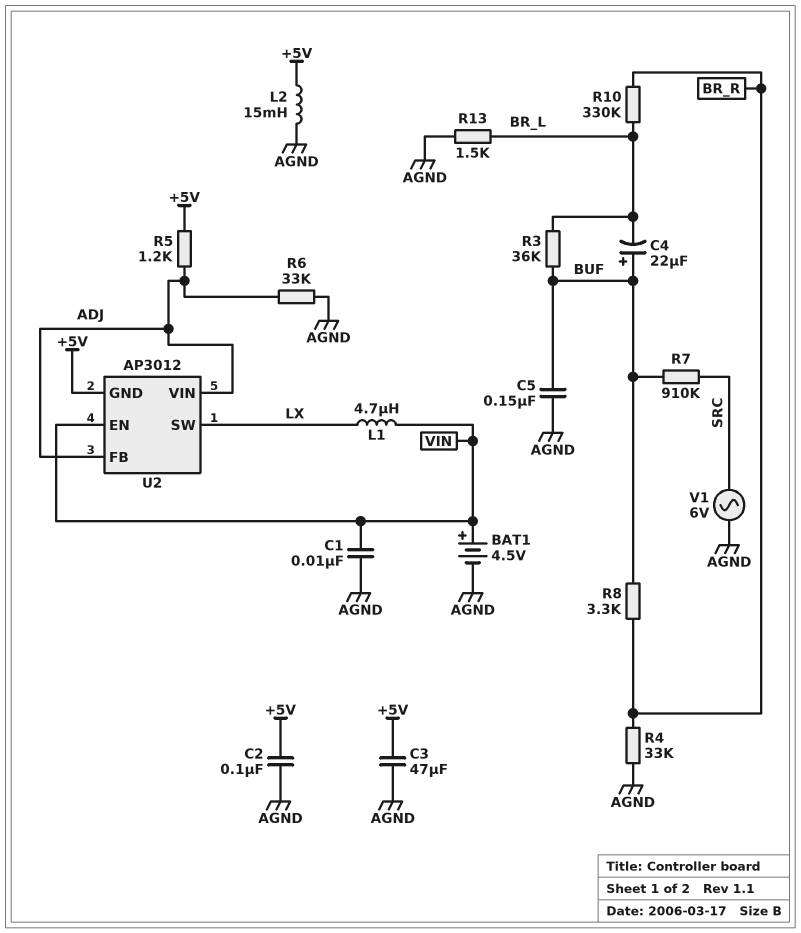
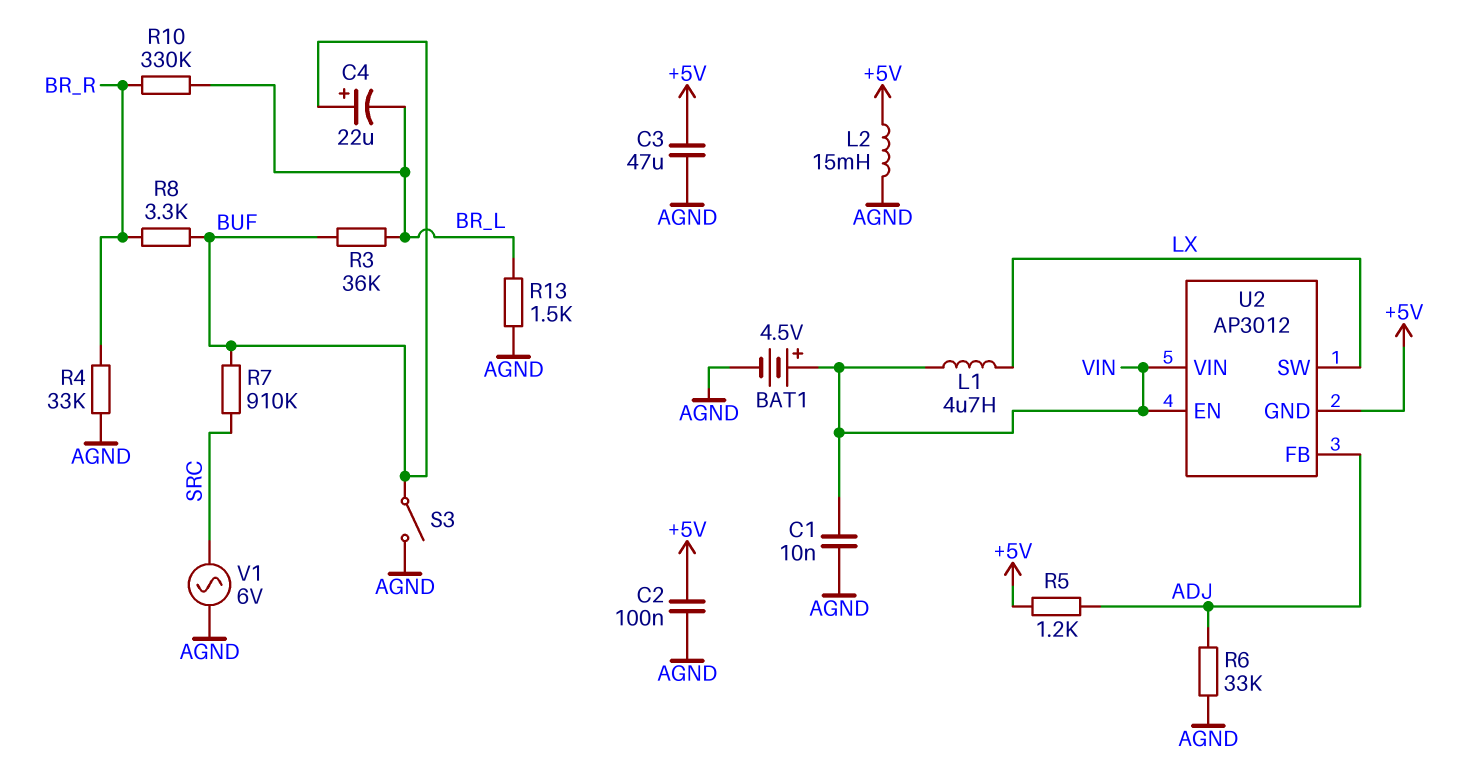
C5: 150nF (AGND, BUF) -> none
S3: none -> switch (AGND, BUF)
U2 pin VIN: ADJ -> VIN

